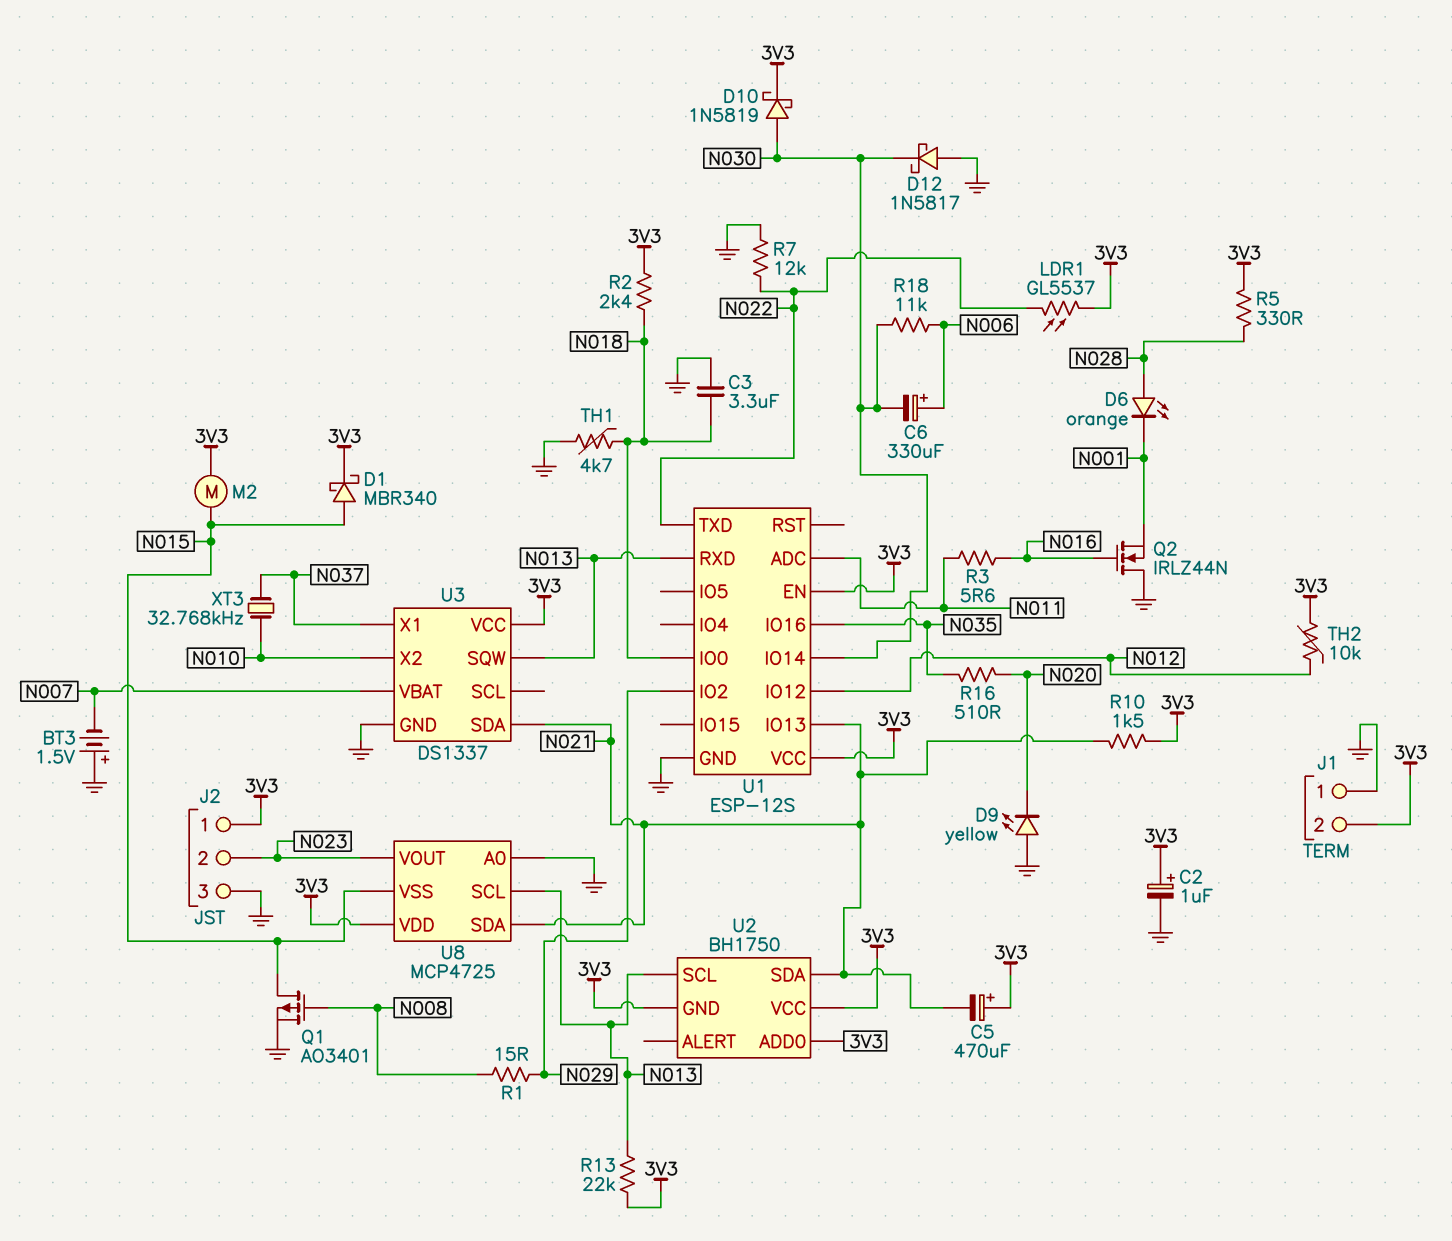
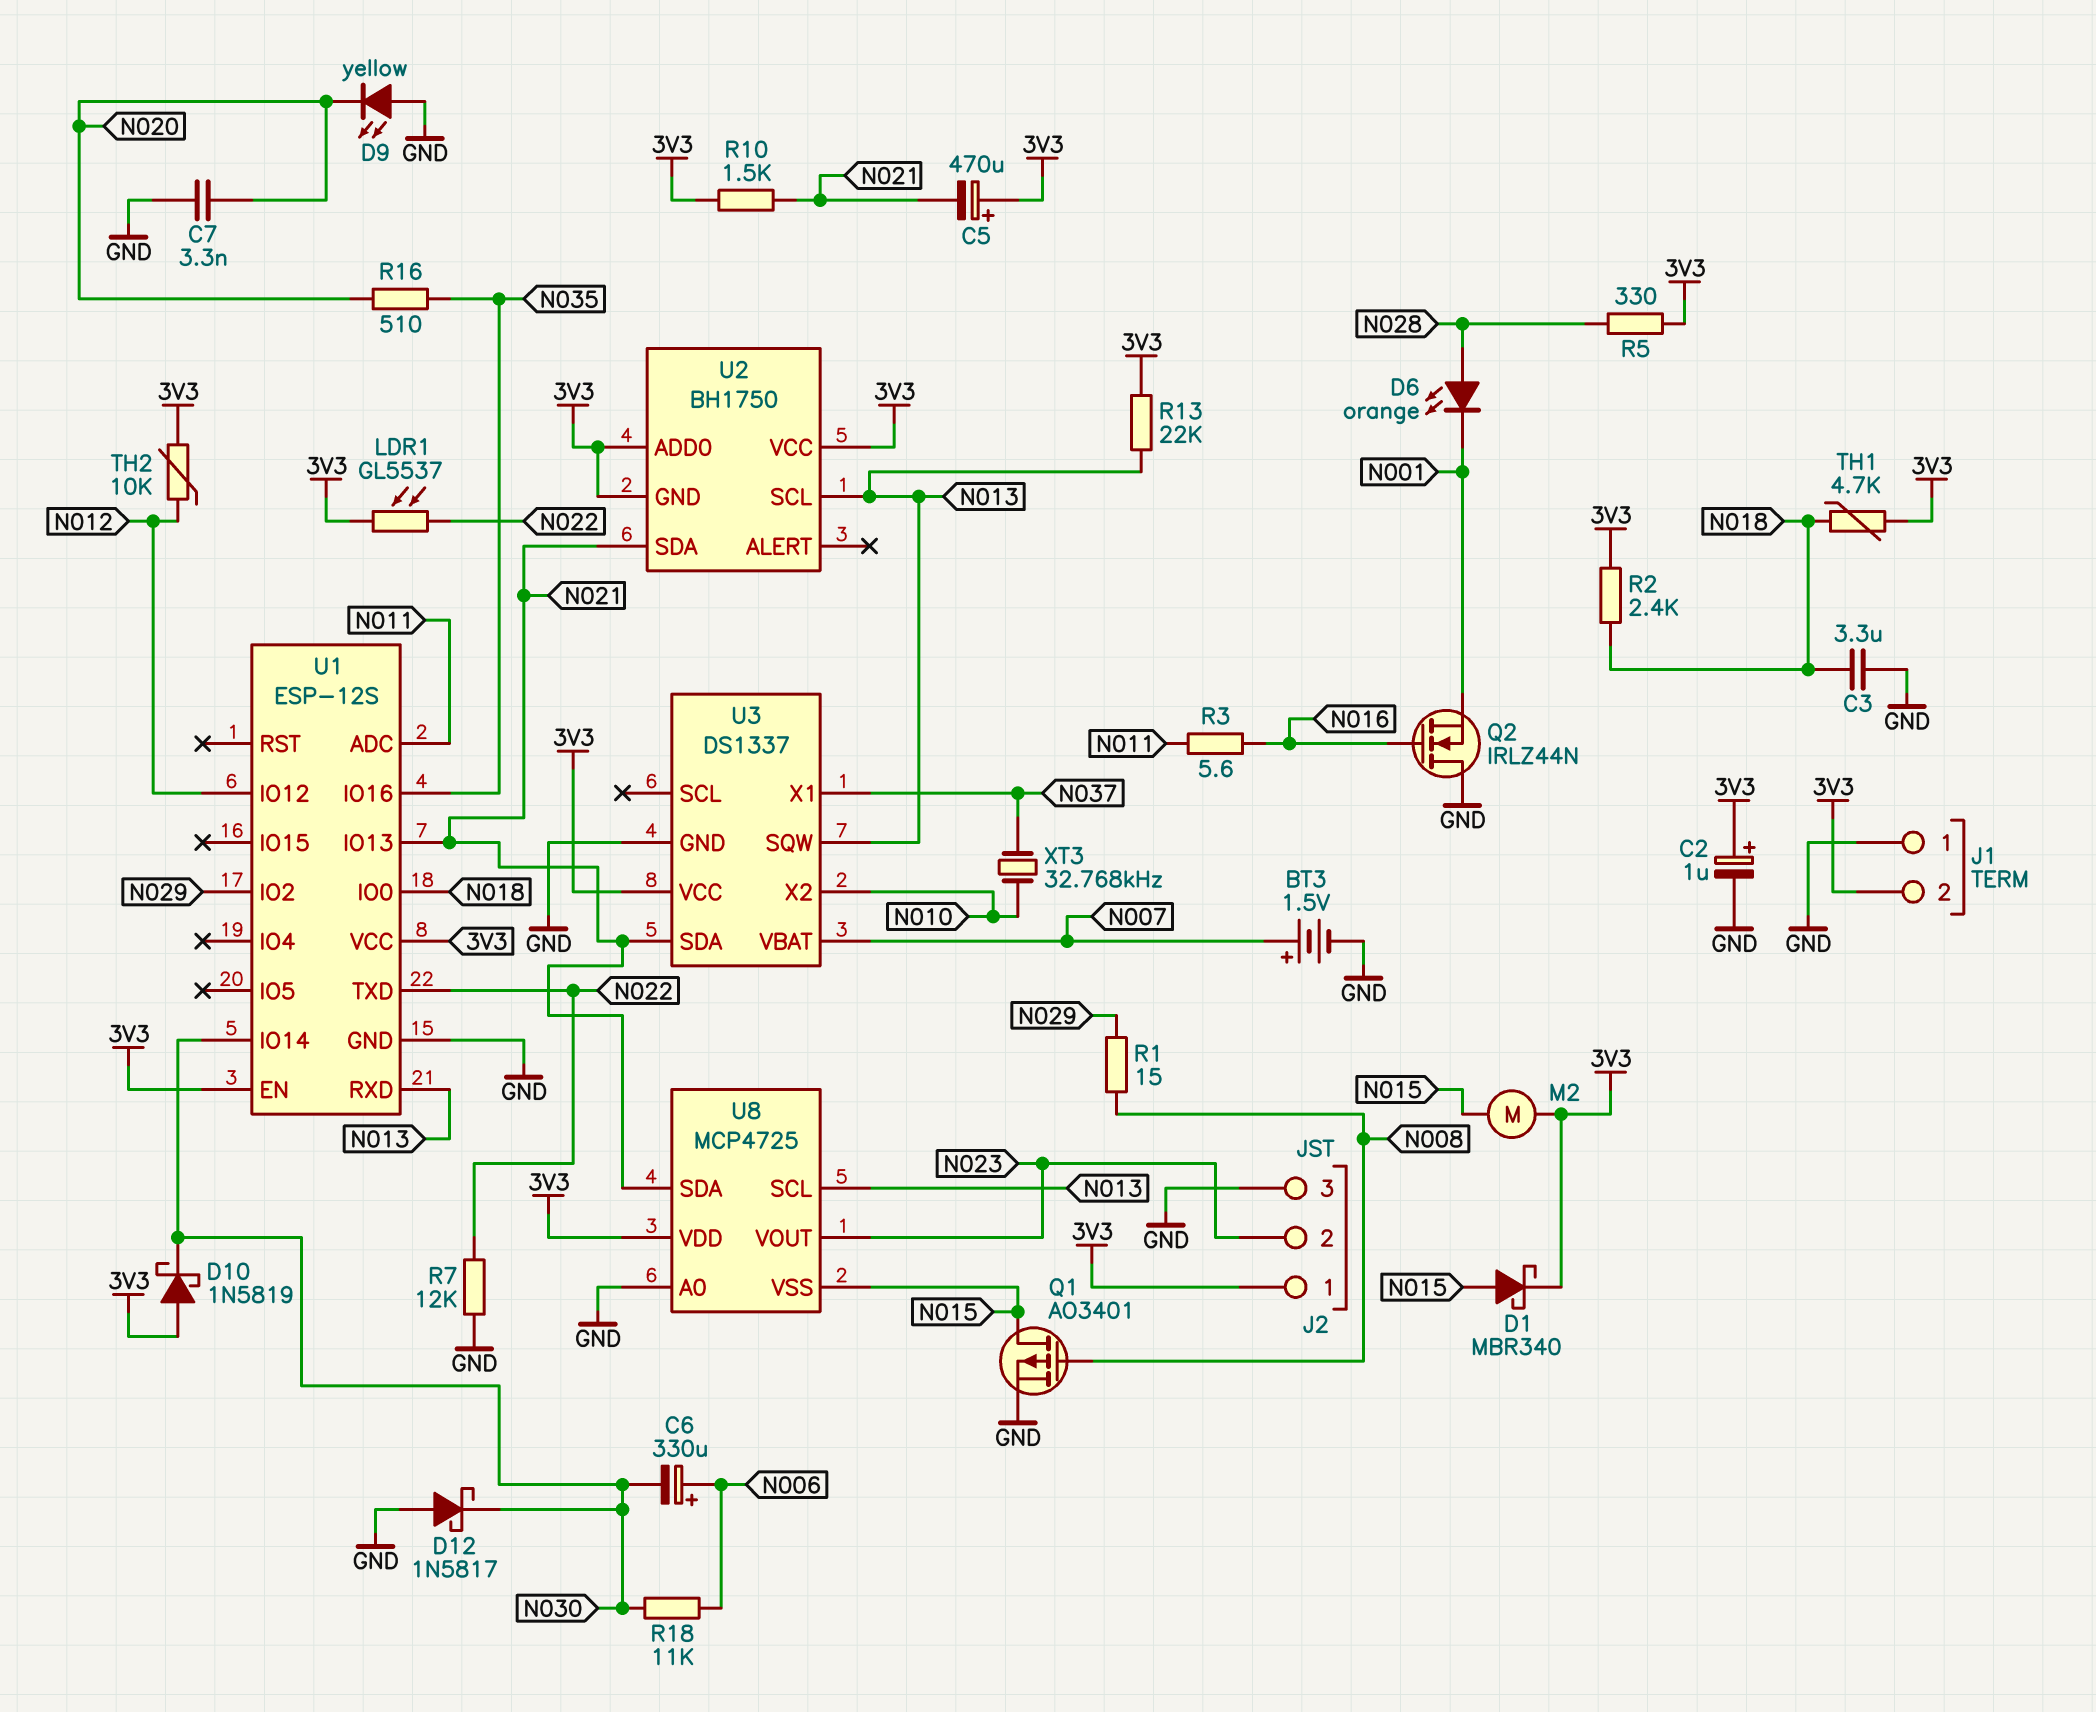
BT3: 1.5V (plus GND, minus N007) -> 1.5V (plus N007, minus GND)
C7: none -> 3.3nF (GND, N020)
D10: schottky 1N5819 (A N030, K 3V3) -> schottky 1N5819 (A 3V3, K N030)
TH1: 4.7k (GND, N018) -> 4.7k (3V3, N018)

